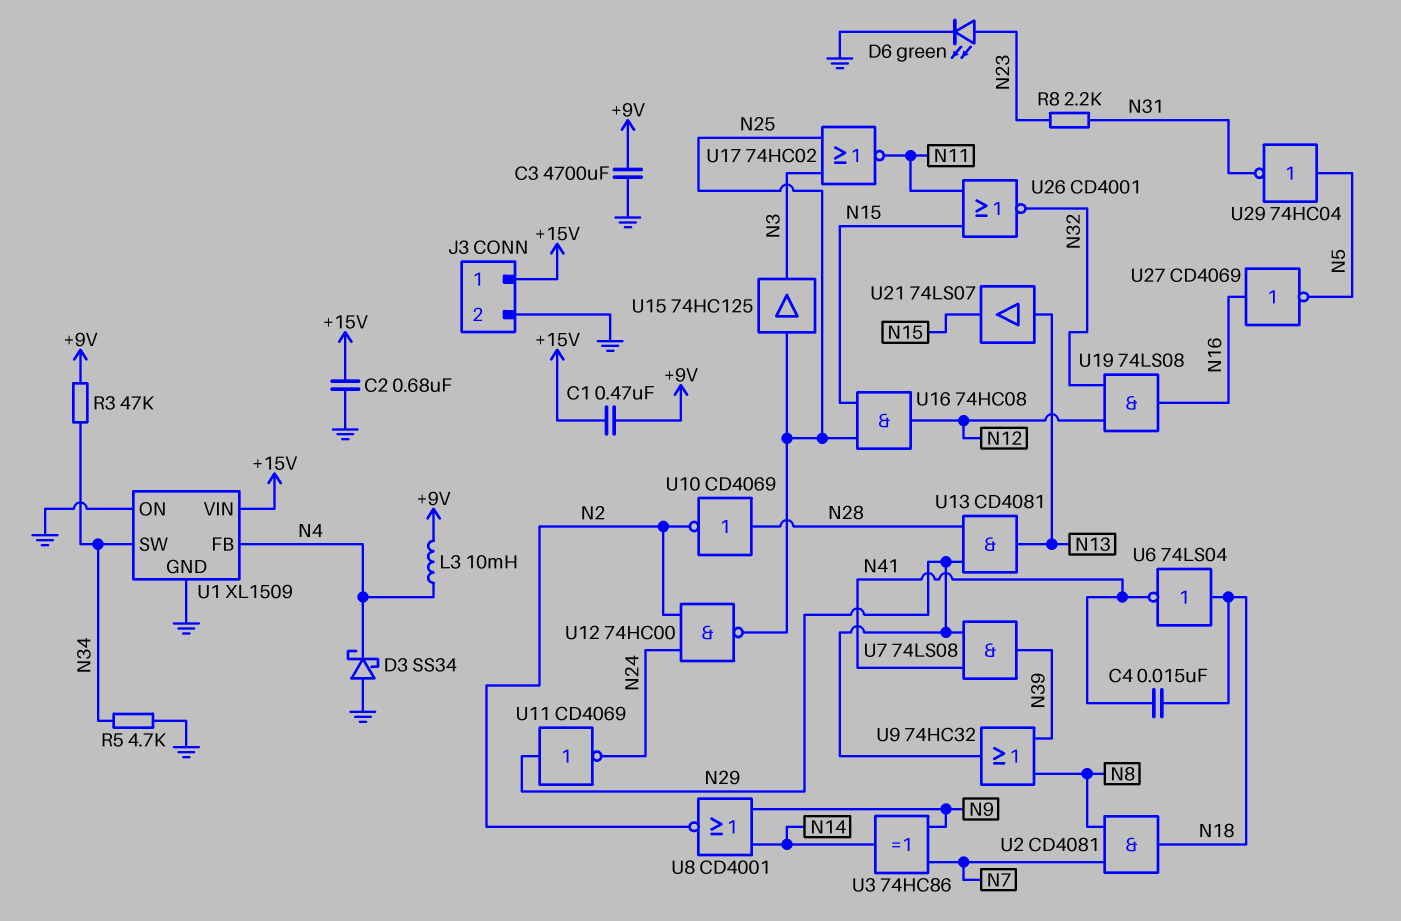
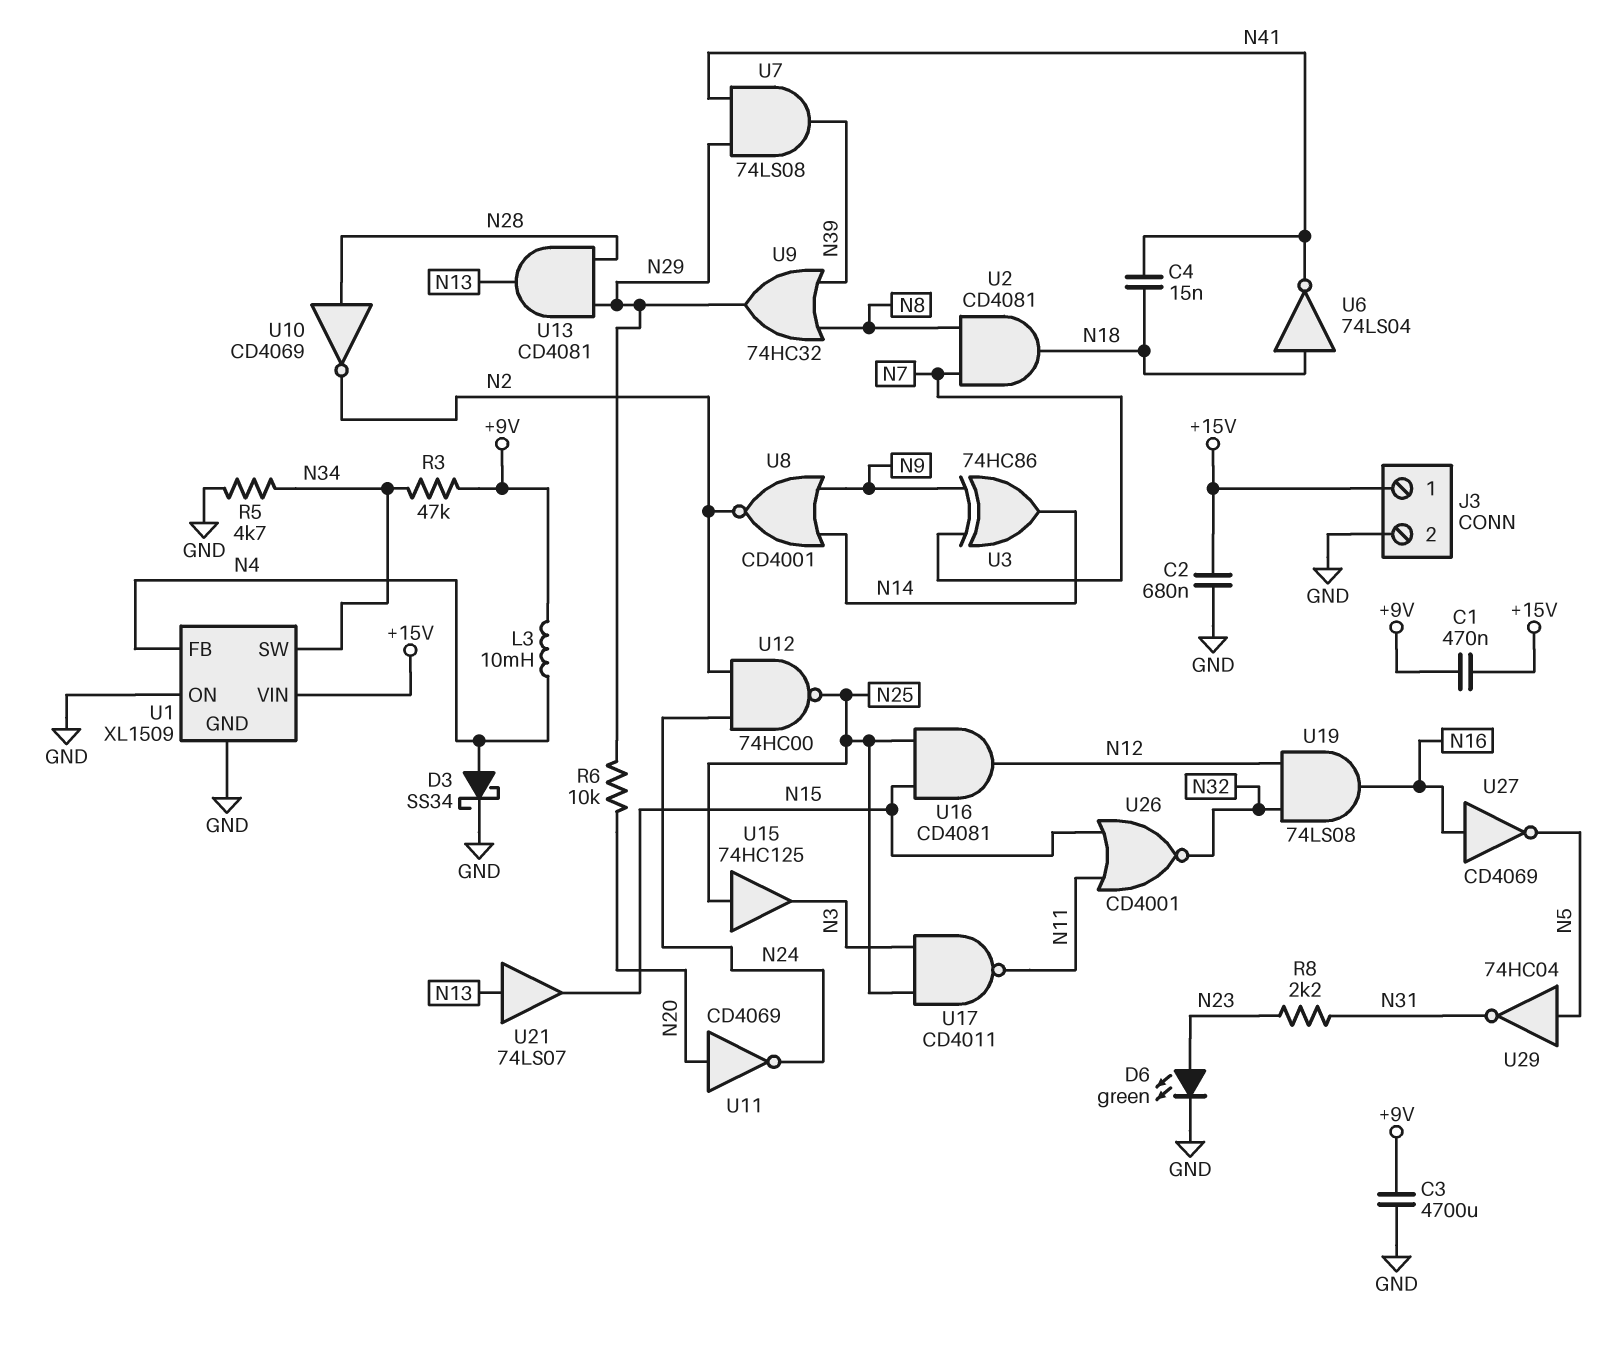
D3: schottky SS34 (A GND, K N4) -> schottky SS34 (A N4, K GND)
R6: none -> 10k (N20, N29)
U11: NOT CD4069 (in N29, out N24) -> NOT CD4069 (in N20, out N24)
U16: AND 74HC08 (in N15, in N25, out N12) -> AND CD4081 (in N15, in N25, out N12)
U17: NOR 74HC02 (in N3, in N25, out N11) -> NAND CD4011 (in N3, in N25, out N11)

